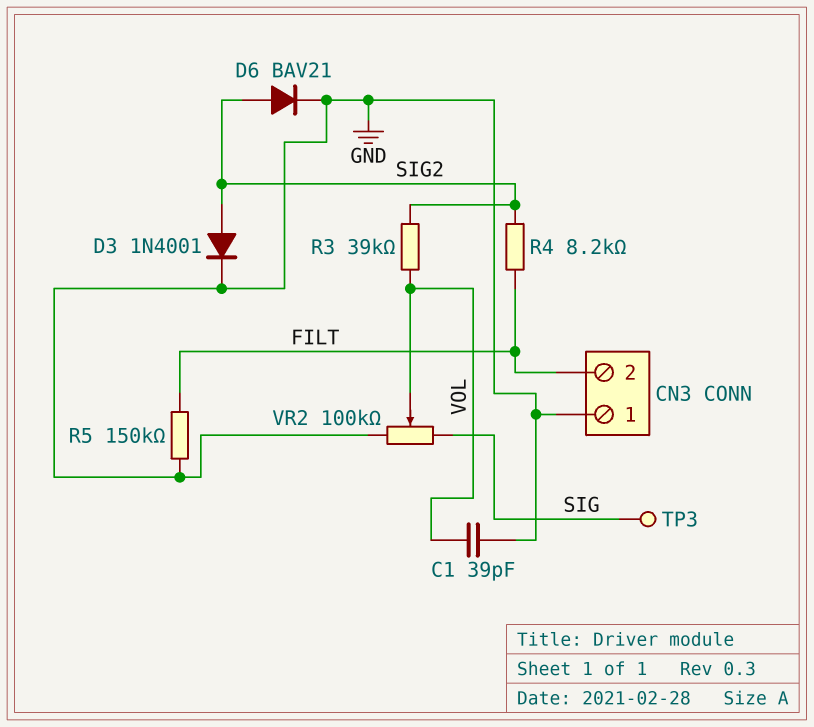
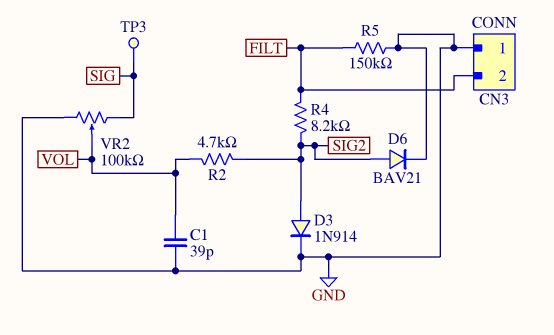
D3: diode 1N4001 (A SIG2, K GND) -> diode 1N914 (A SIG2, K GND)
R2: none -> 4.7k (SIG2, VOL)
R3: 39k (SIG2, VOL) -> none

